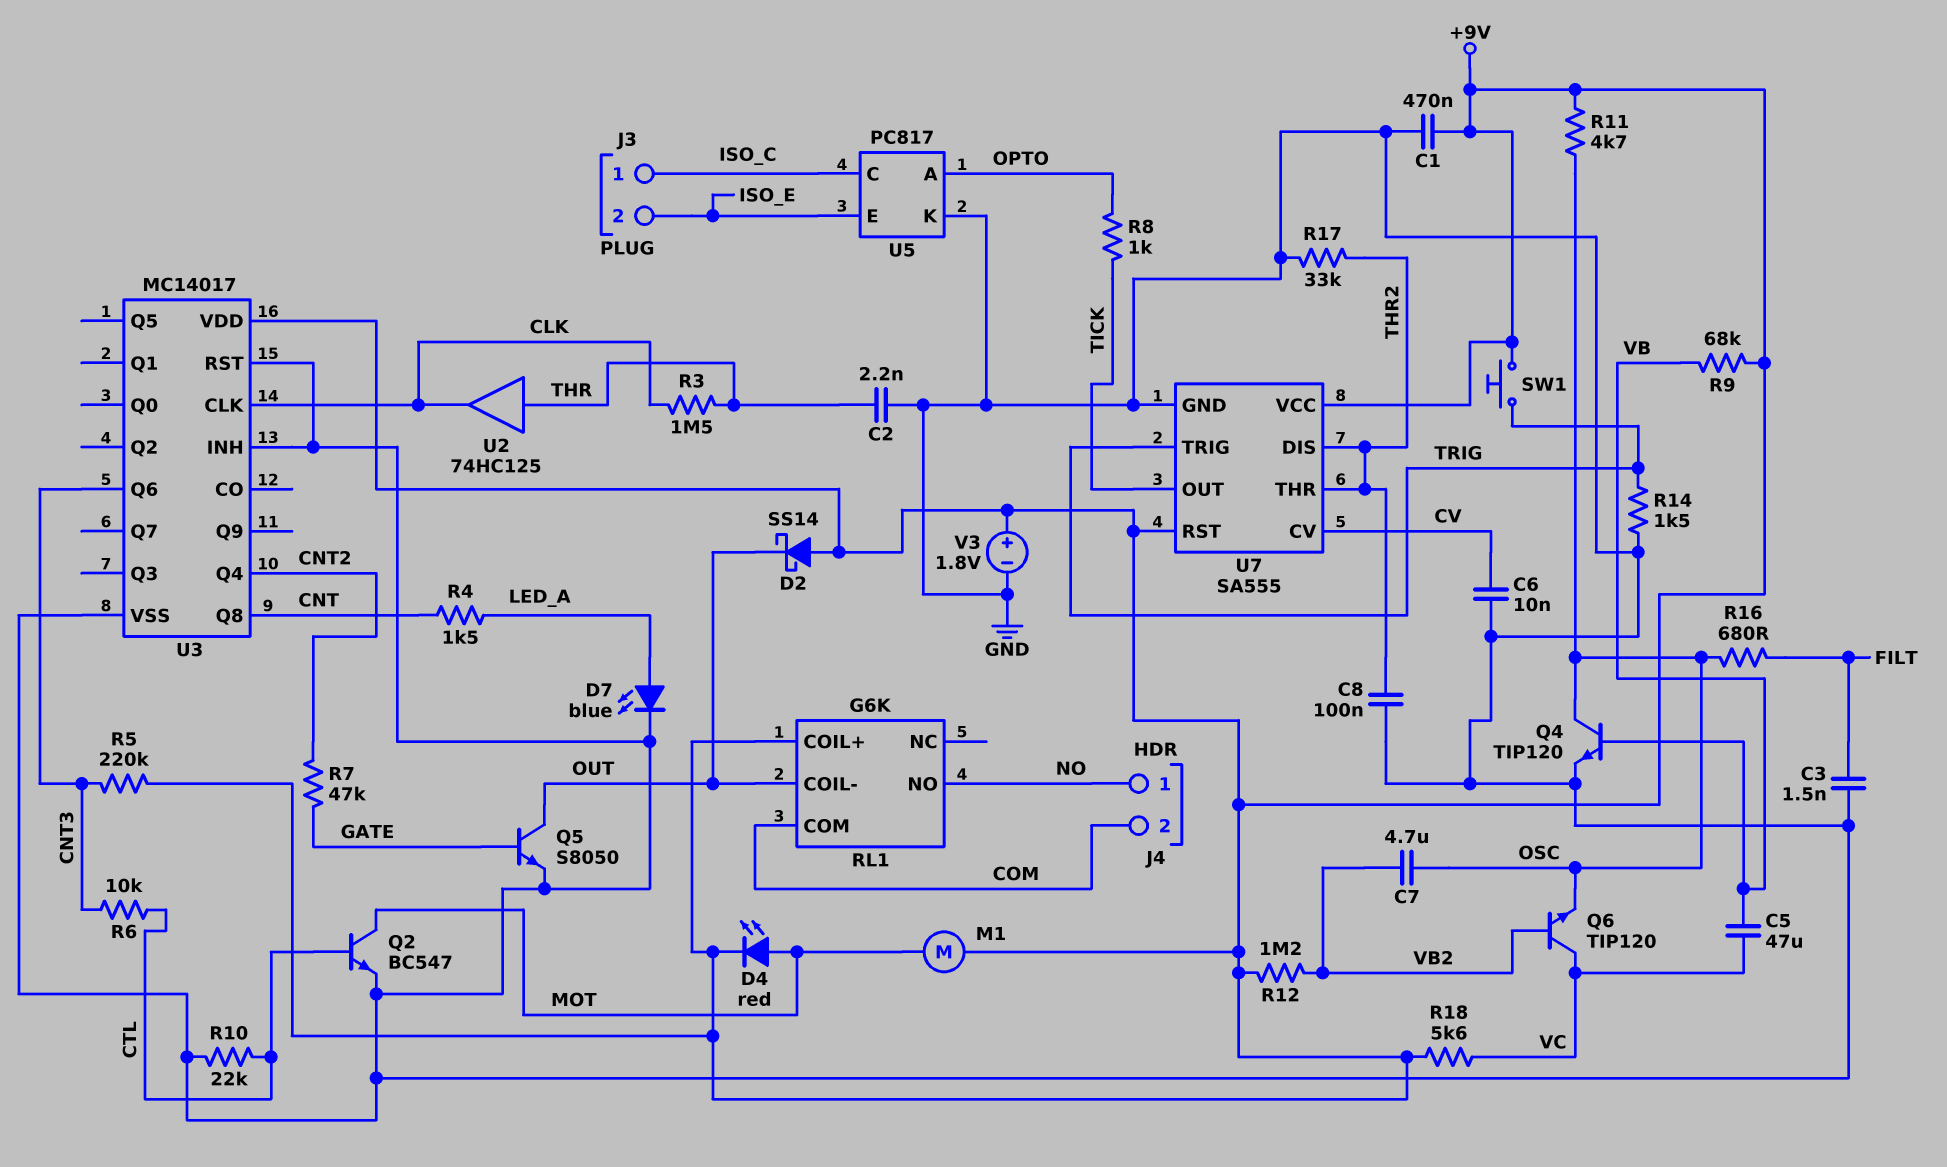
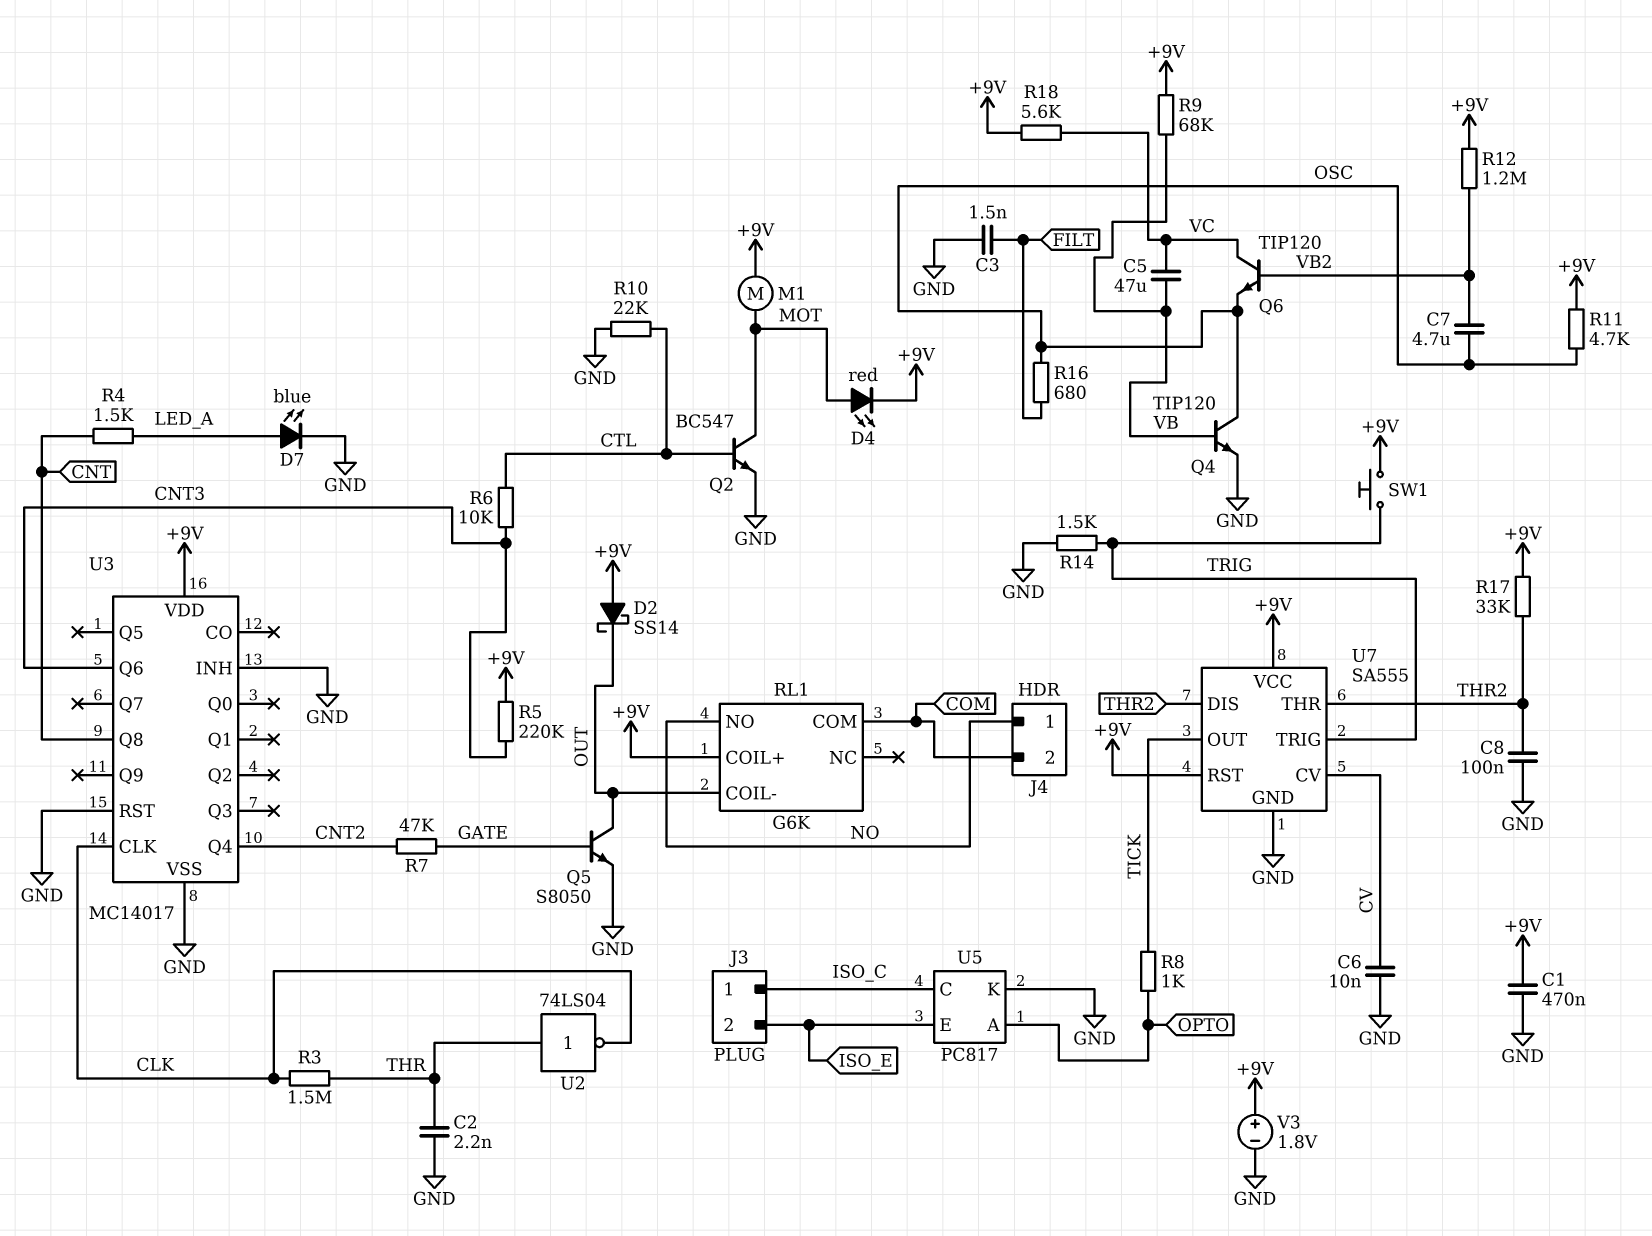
R17: 33k (GND, THR2) -> 33k (+9V, THR2)
U2: buffer 74HC125 (in THR, out CLK) -> NOT 74LS04 (in THR, out CLK)

